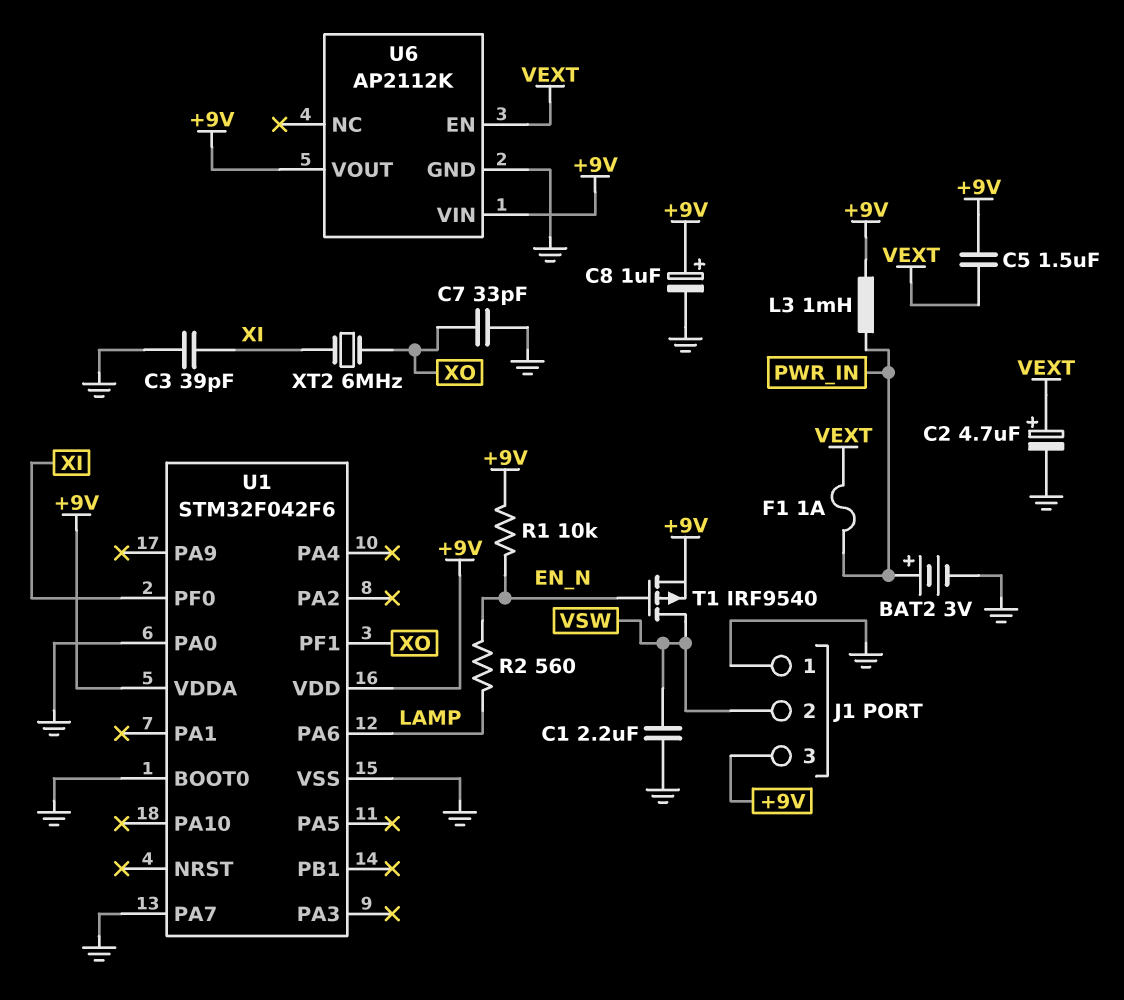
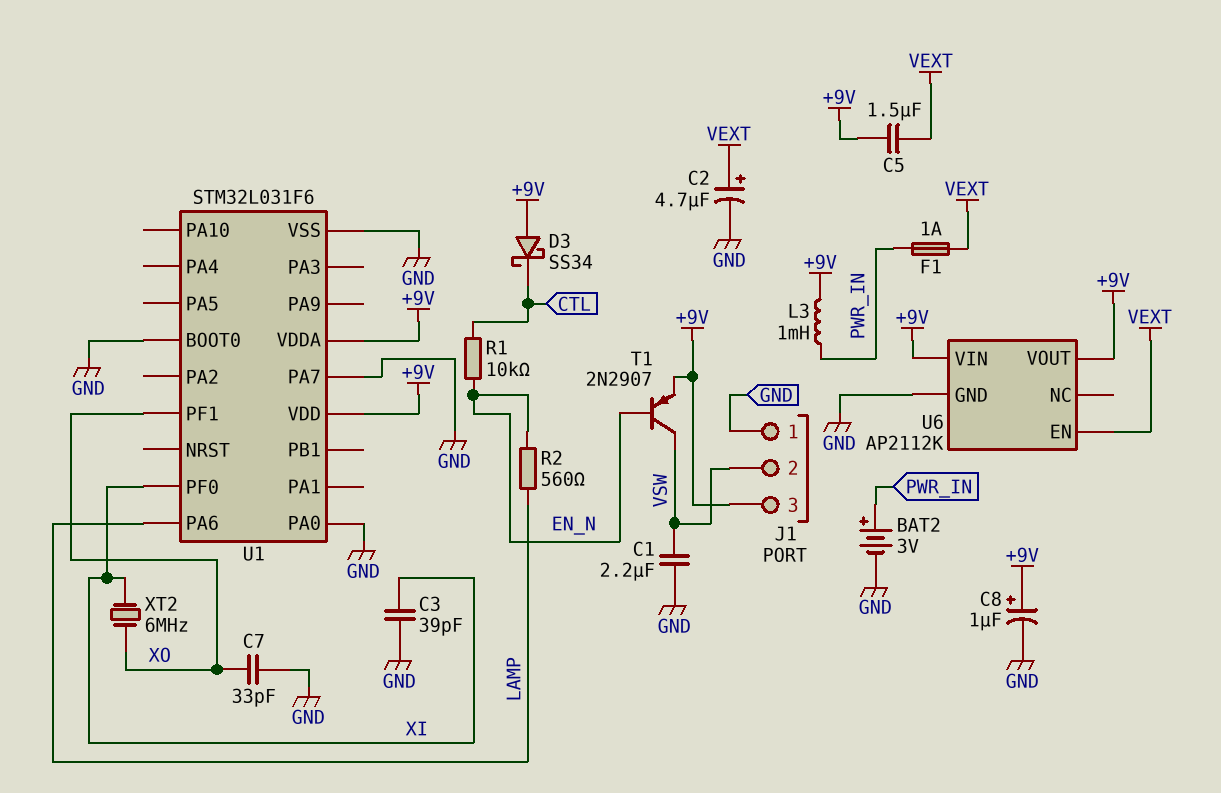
D3: none -> schottky SS34 (A +9V, K CTL)
R1: 10k (+9V, EN_N) -> 10k (CTL, EN_N)
T1: PMOS IRF9540 (G EN_N, D VSW, S +9V) -> PNP 2N2907 (B EN_N, C VSW, E +9V)
U1: STM32F042F6 -> STM32L031F6

